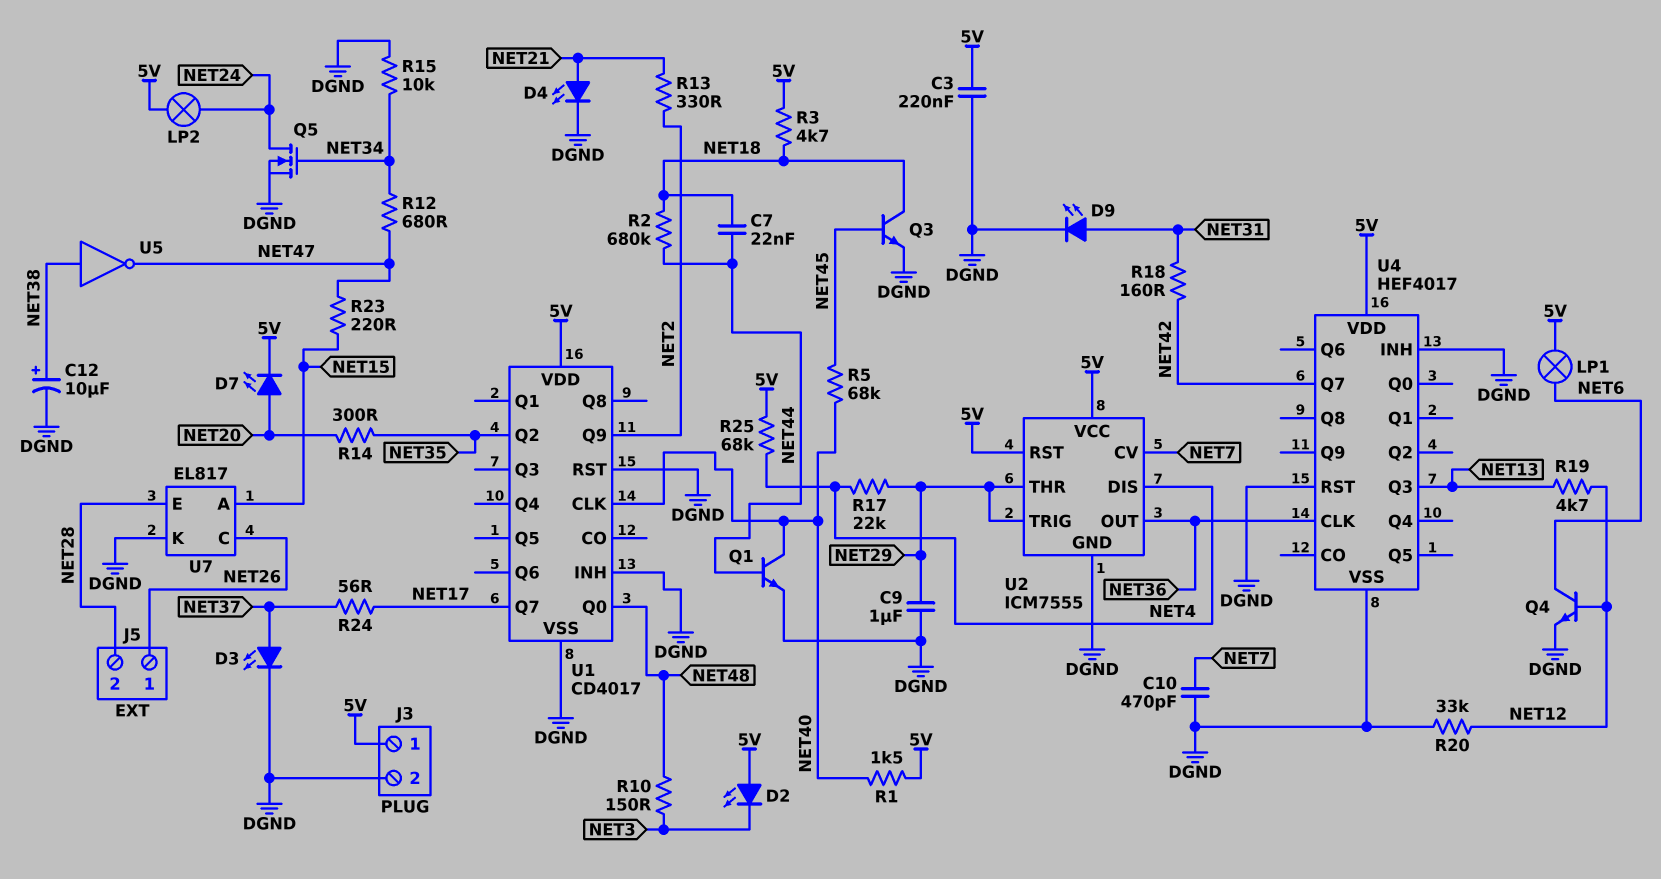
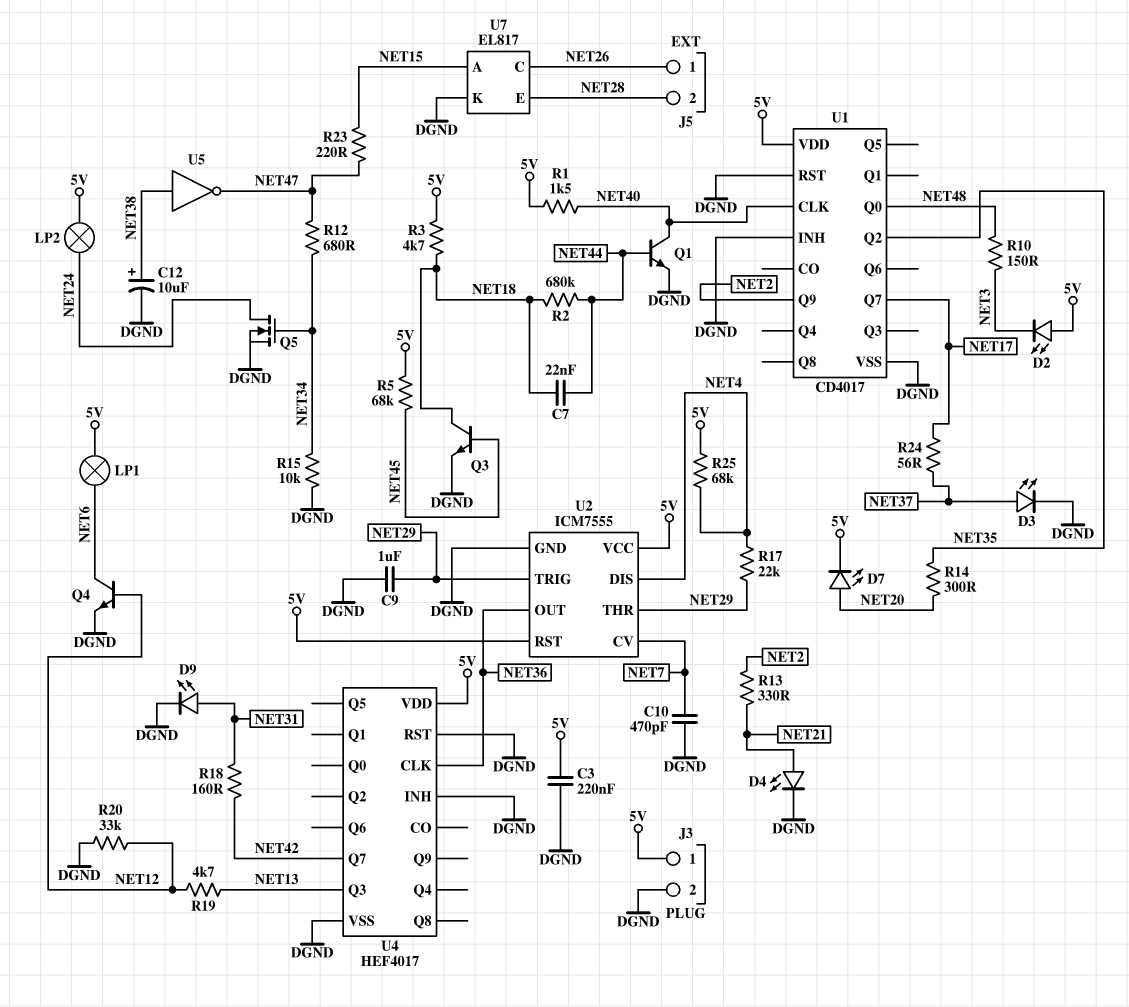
R5: 68k (NET40, NET45) -> 68k (5V, NET45)

